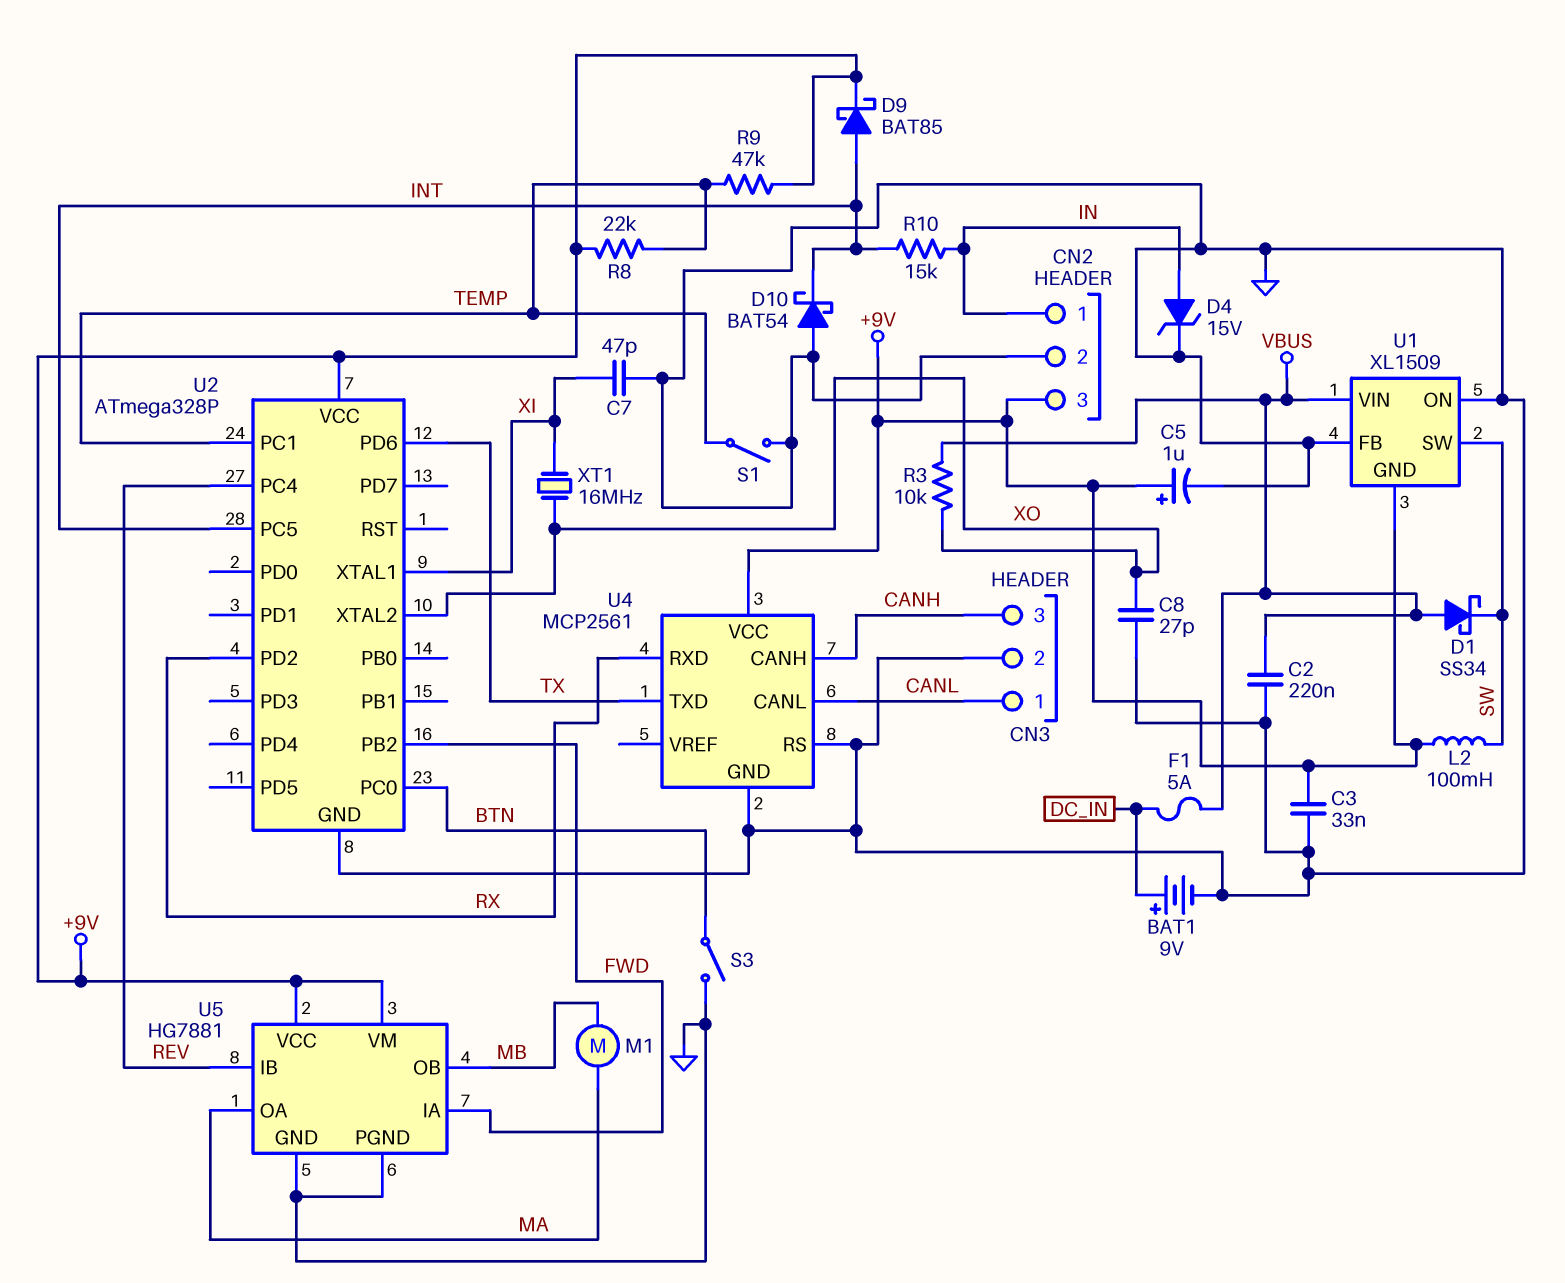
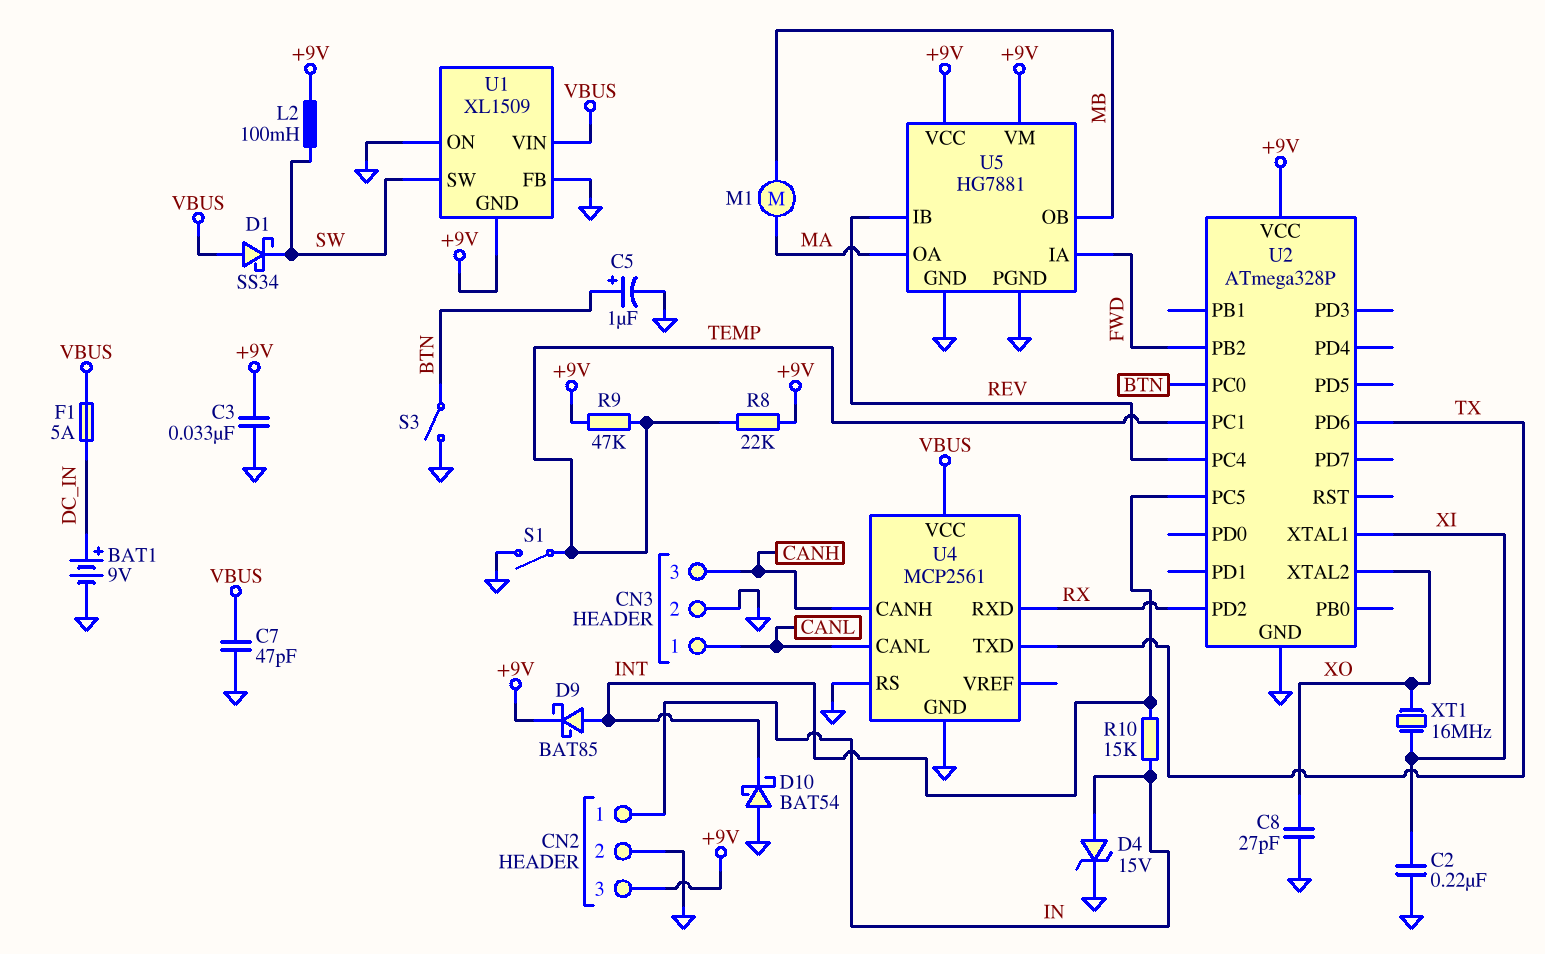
C2: 220nF (GND, VBUS) -> 220nF (GND, XI)
C5: 1uF (plus +9V, minus GND) -> 1uF (plus BTN, minus GND)
C7: 47pF (GND, XI) -> 47pF (GND, VBUS)
R3: 10k (VBUS, XO) -> none
U4 pin VCC: +9V -> VBUS

